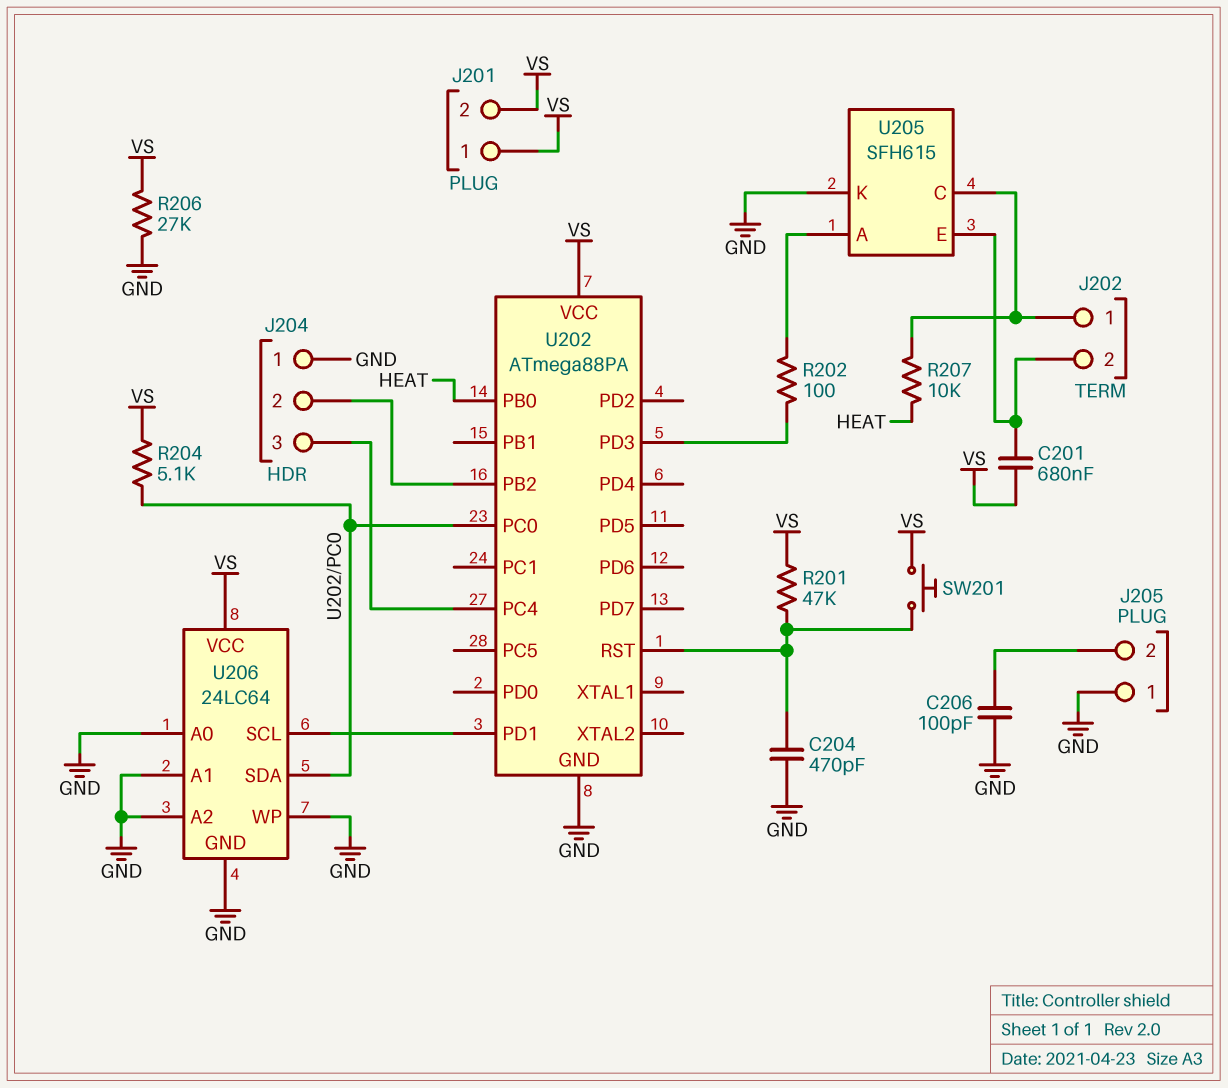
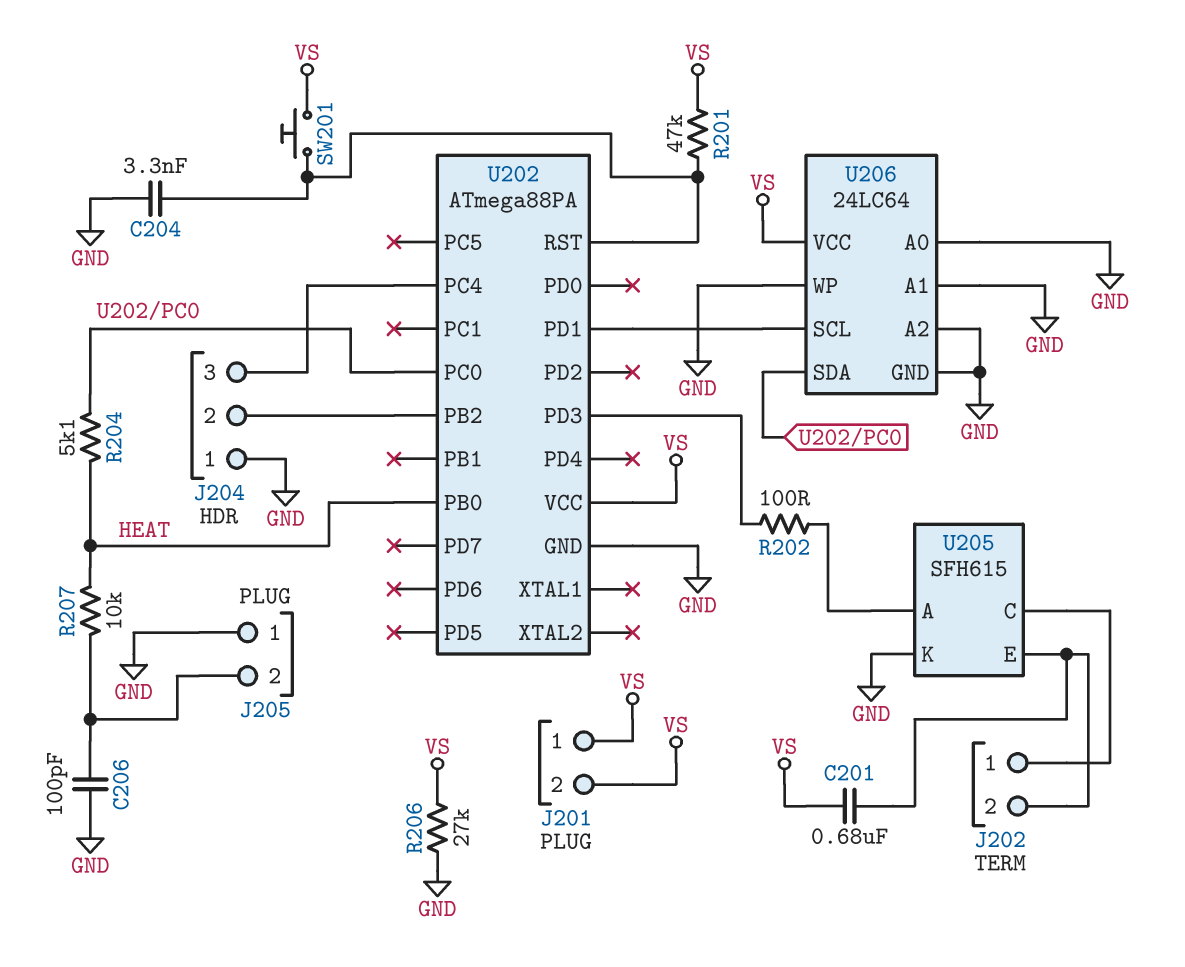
C204: 470pF (GND, U202/RST) -> 3.3nF (GND, U202/RST)
R204: 5.1k (U202/PC0, VS) -> 5.1k (HEAT, U202/PC0)
R207: 10k (HEAT, J202/1) -> 10k (HEAT, J205/2)

